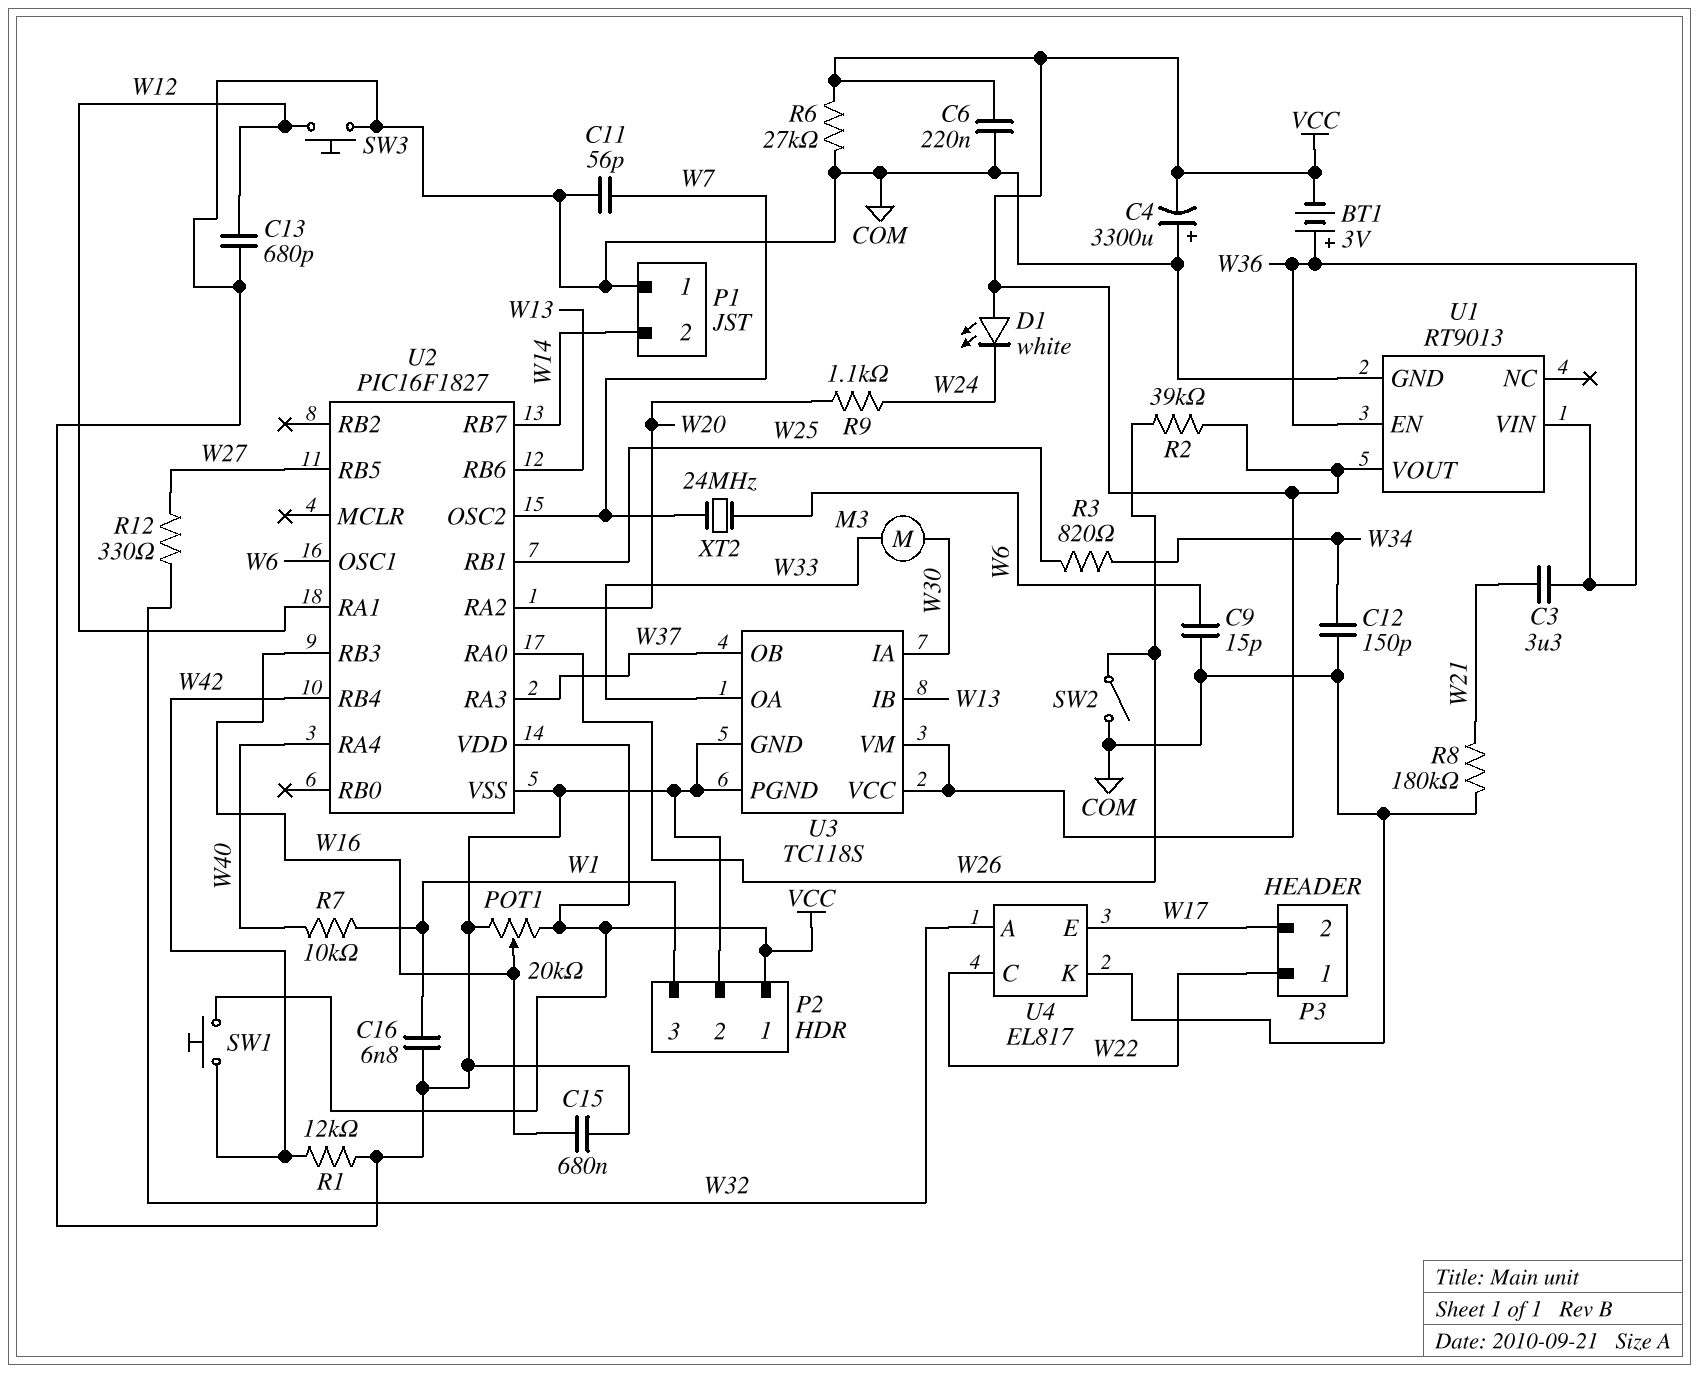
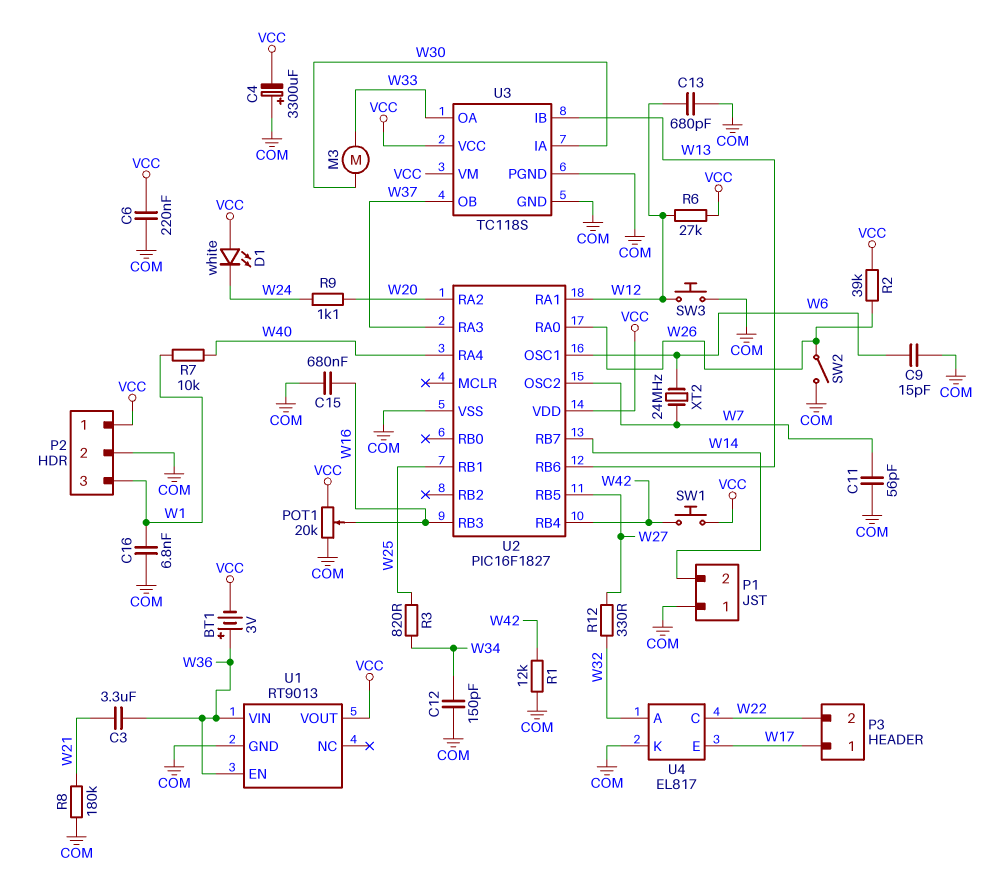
P3 pin 1: W22 -> W17
P3 pin 2: W17 -> W22
R6: 27k (COM, VCC) -> 27k (VCC, W12)

